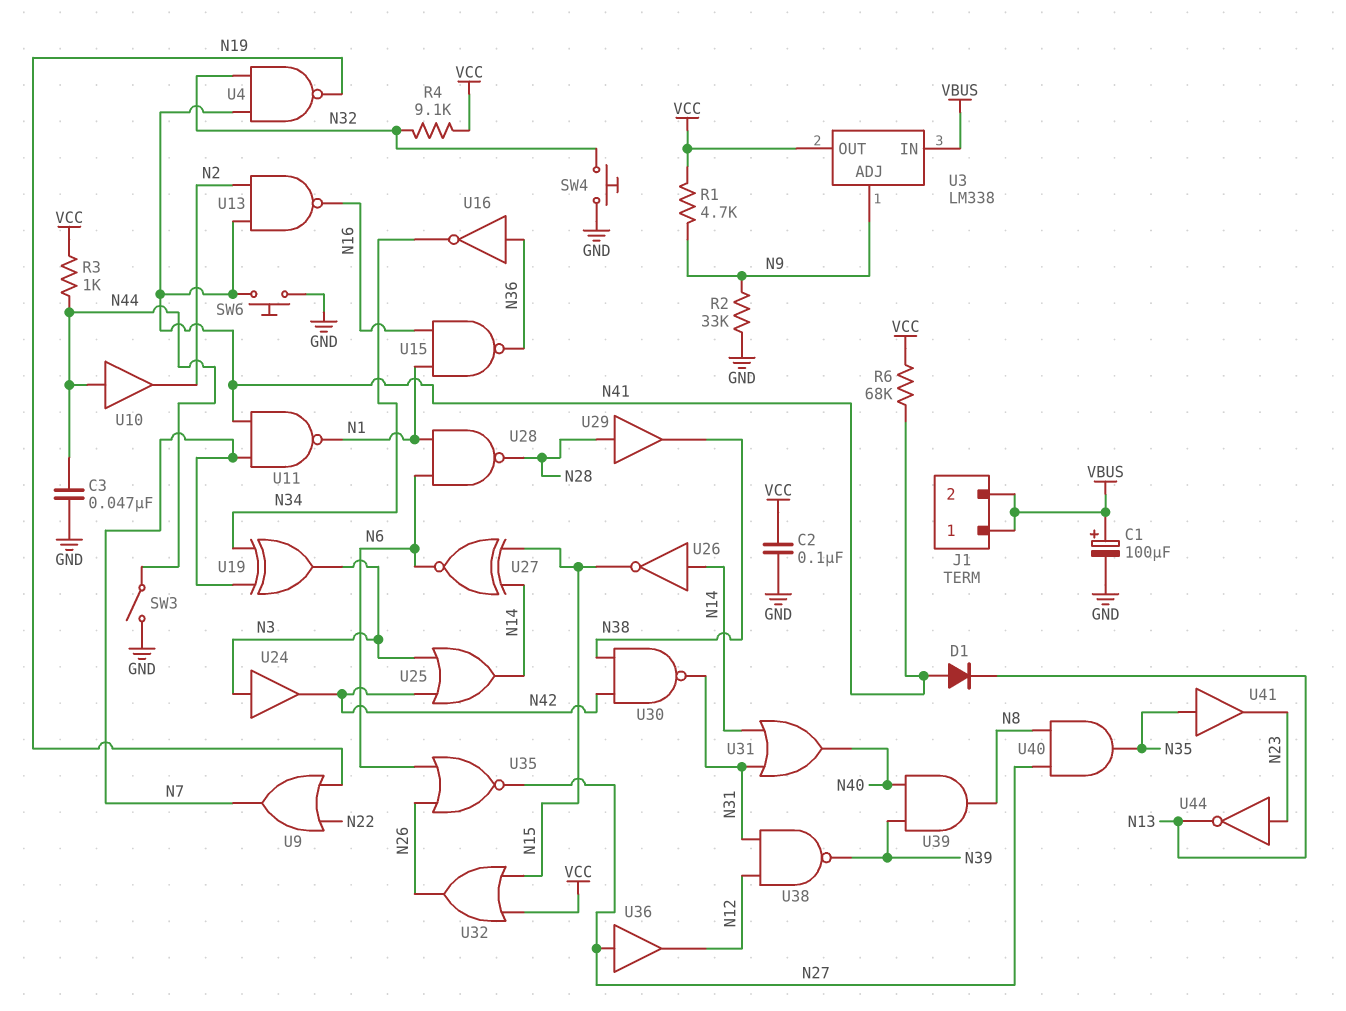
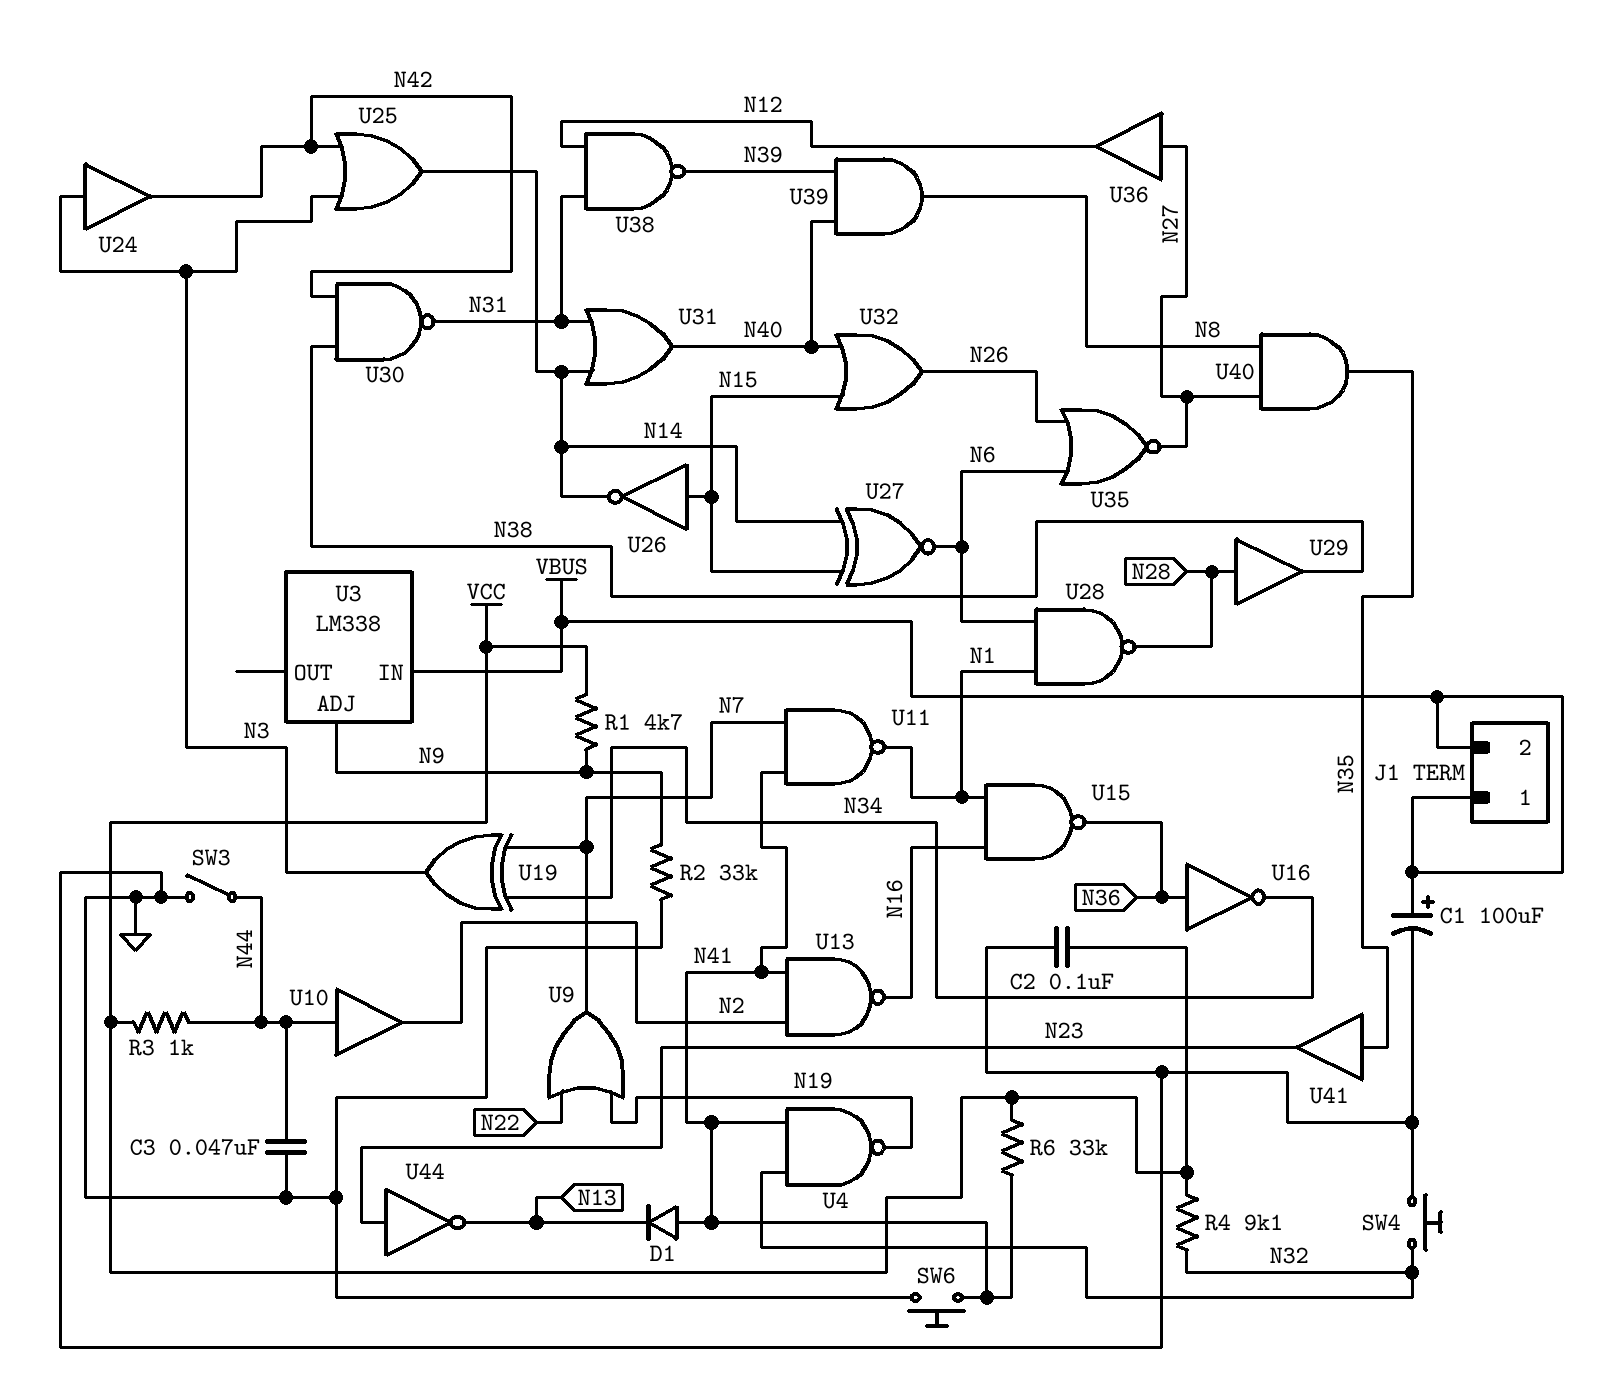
R6: 68k (N41, VCC) -> 33k (N41, VCC)
U3 pin OUT: VCC -> none
U26: NOT (in N14, out N15) -> NOT (in N15, out N14)
U32: OR (in N15, in VCC, out N26) -> OR (in N15, in N40, out N26)

